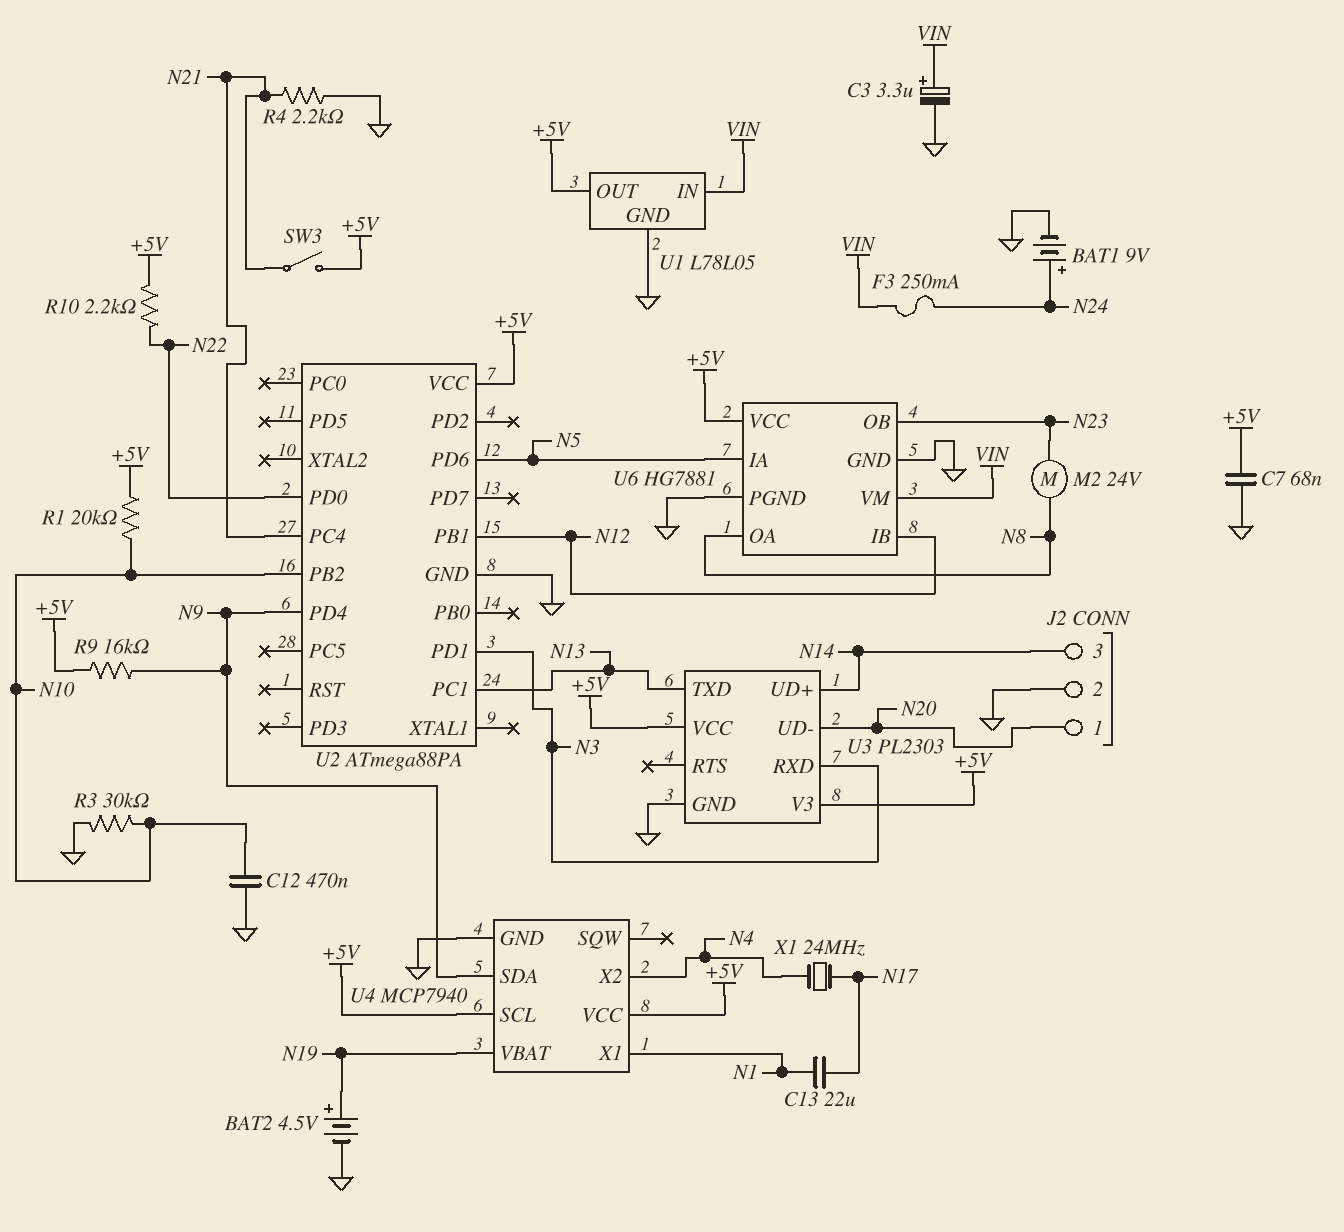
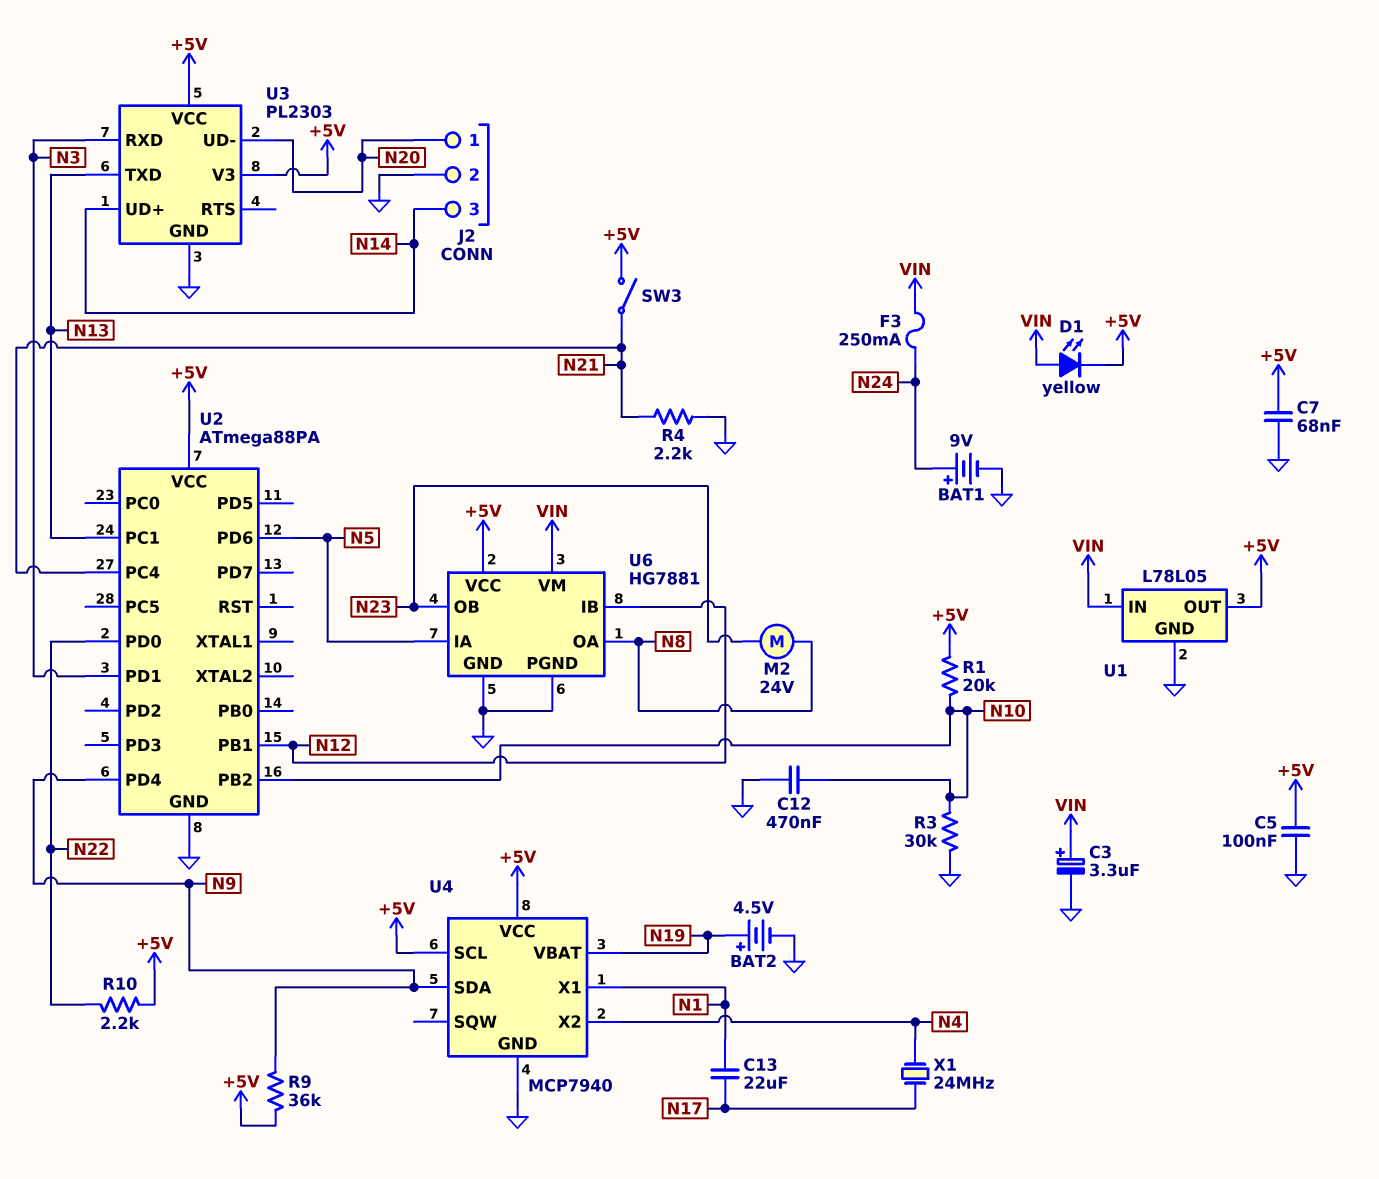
C5: none -> 100nF (+5V, GND)
D1: none -> LED yellow (A VIN, K +5V)
R9: 16k (+5V, N9) -> 36k (+5V, N9)

